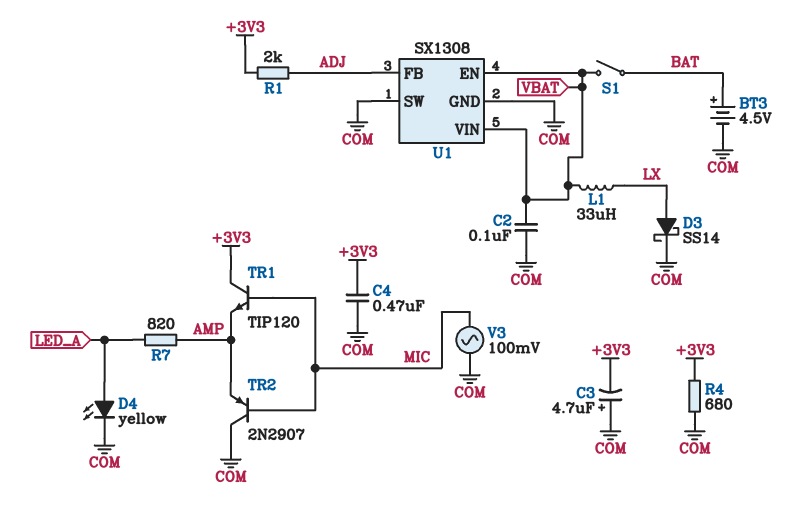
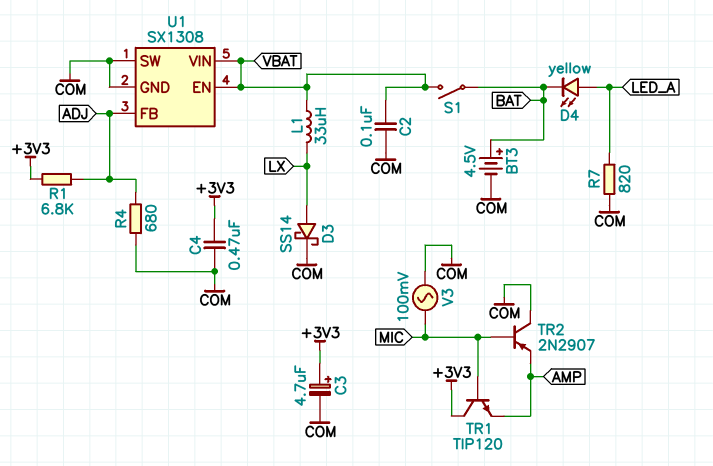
C3: 4.7uF (plus COM, minus +3V3) -> 4.7uF (plus +3V3, minus COM)
D4: LED yellow (A LED_A, K COM) -> LED yellow (A LED_A, K BAT)
R1: 2k (+3V3, ADJ) -> 6.8k (+3V3, ADJ)
R4: 680 (+3V3, COM) -> 680 (ADJ, COM)
R7: 820 (AMP, LED_A) -> 820 (COM, LED_A)

